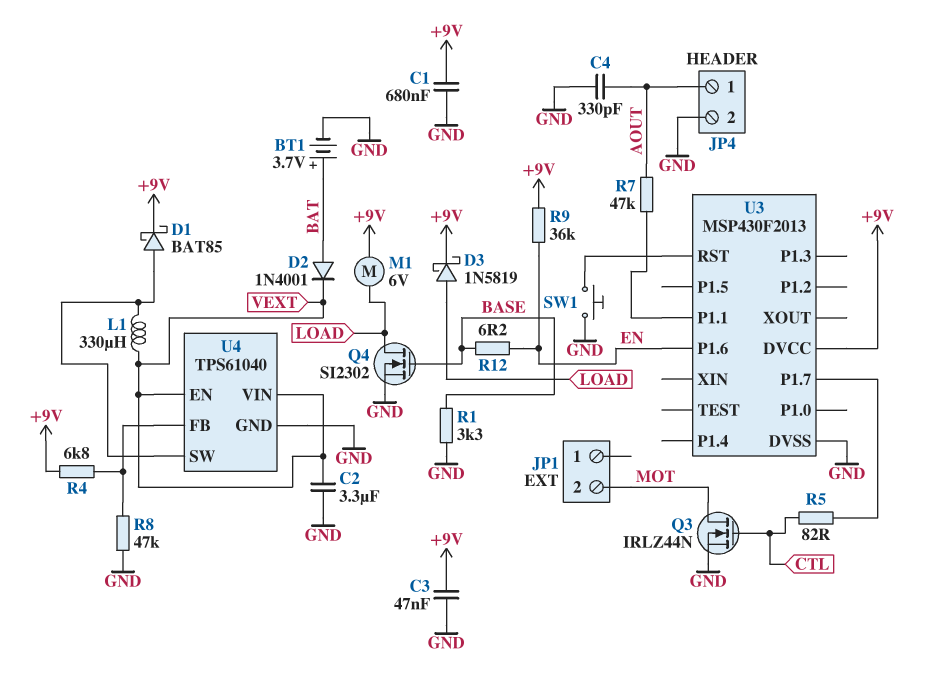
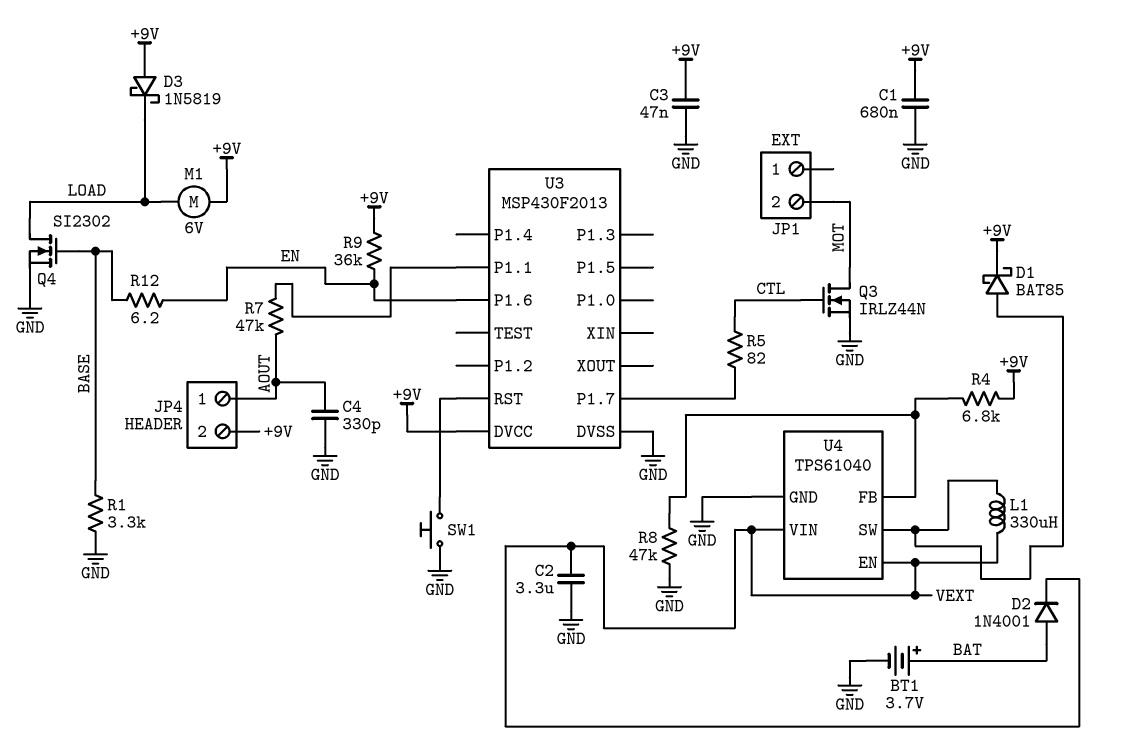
D3: schottky 1N5819 (A LOAD, K +9V) -> schottky 1N5819 (A +9V, K LOAD)
JP4 pin 2: GND -> +9V

